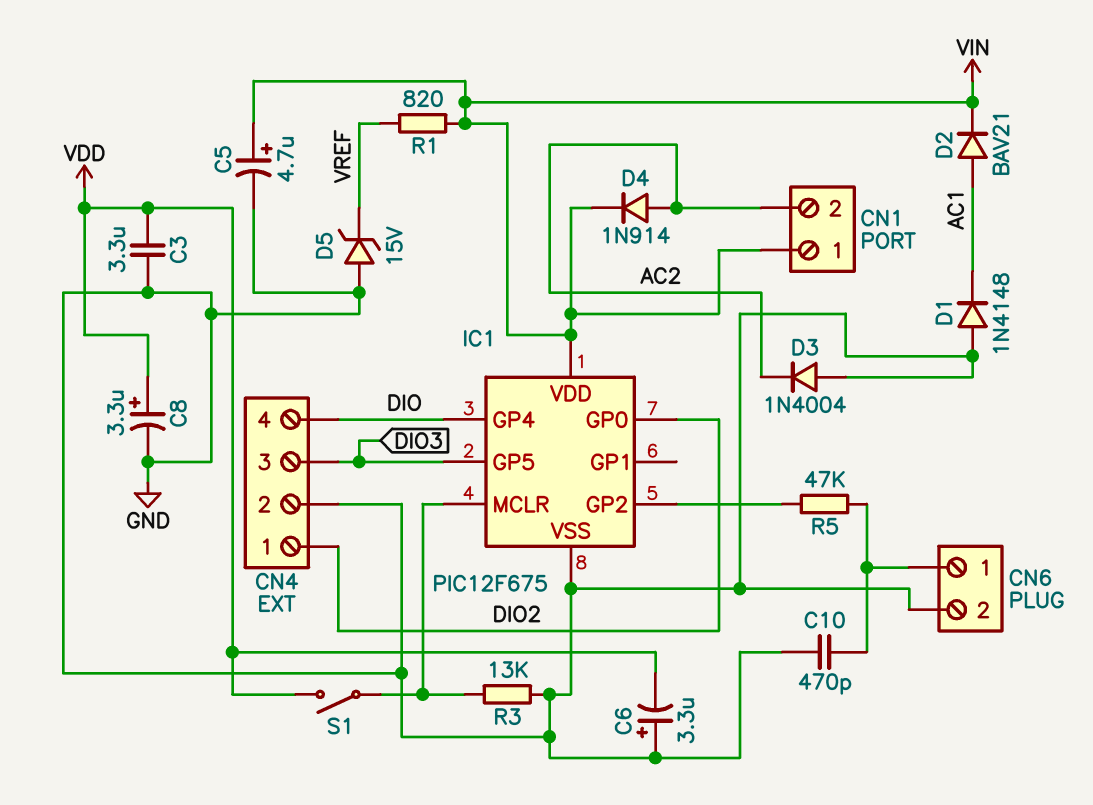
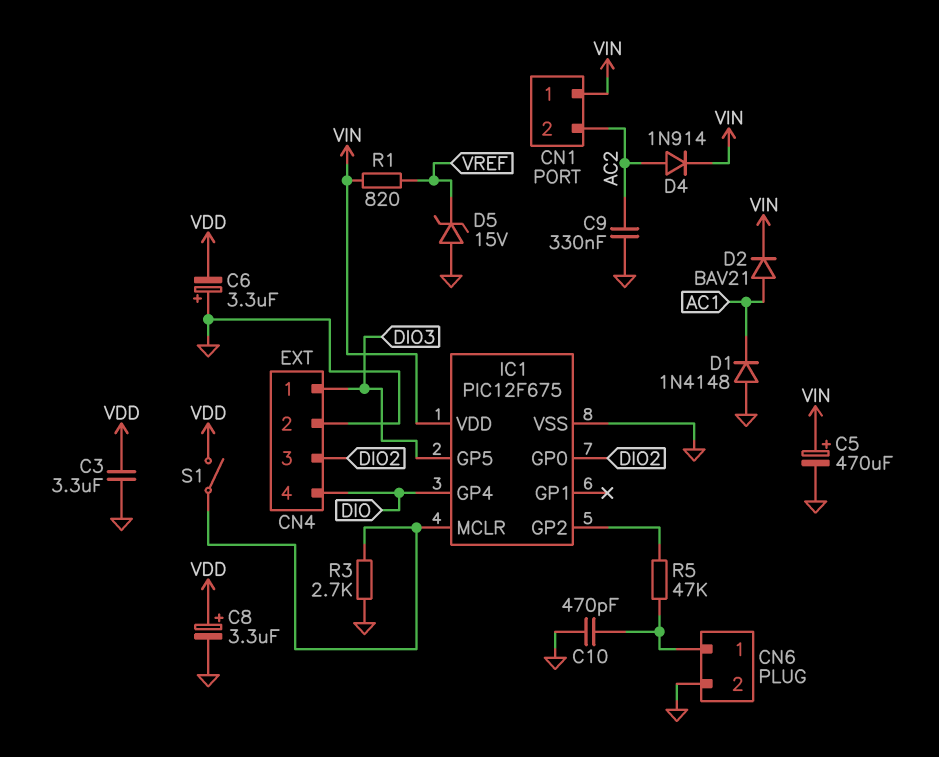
C5: 4.7uF (plus VIN, minus GND) -> 470uF (plus VIN, minus GND)
C9: none -> 330nF (AC2, GND)
CN4 pin 1: DIO2 -> DIO3
CN4 pin 3: DIO3 -> DIO2
D3: diode 1N4004 (A GND, K AC2) -> none
R3: 13k (GND, IC1/MCLR) -> 2.7k (GND, IC1/MCLR)

